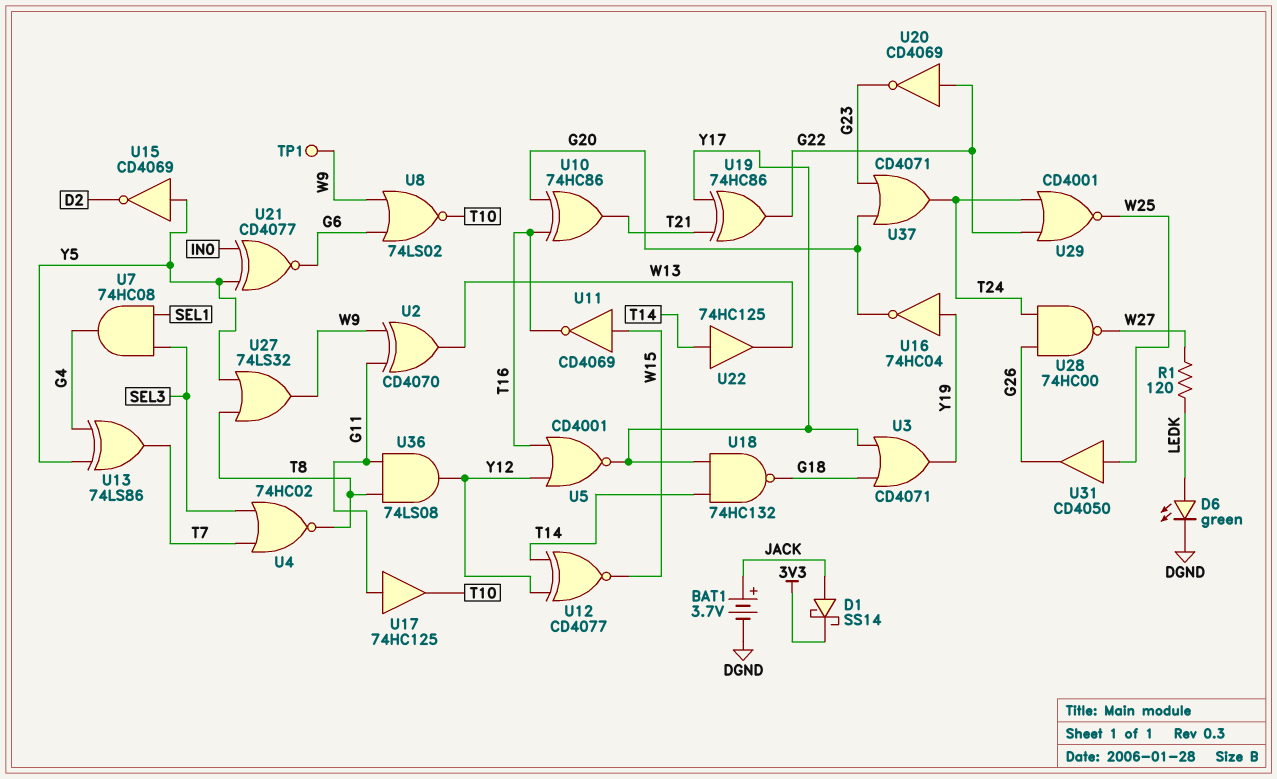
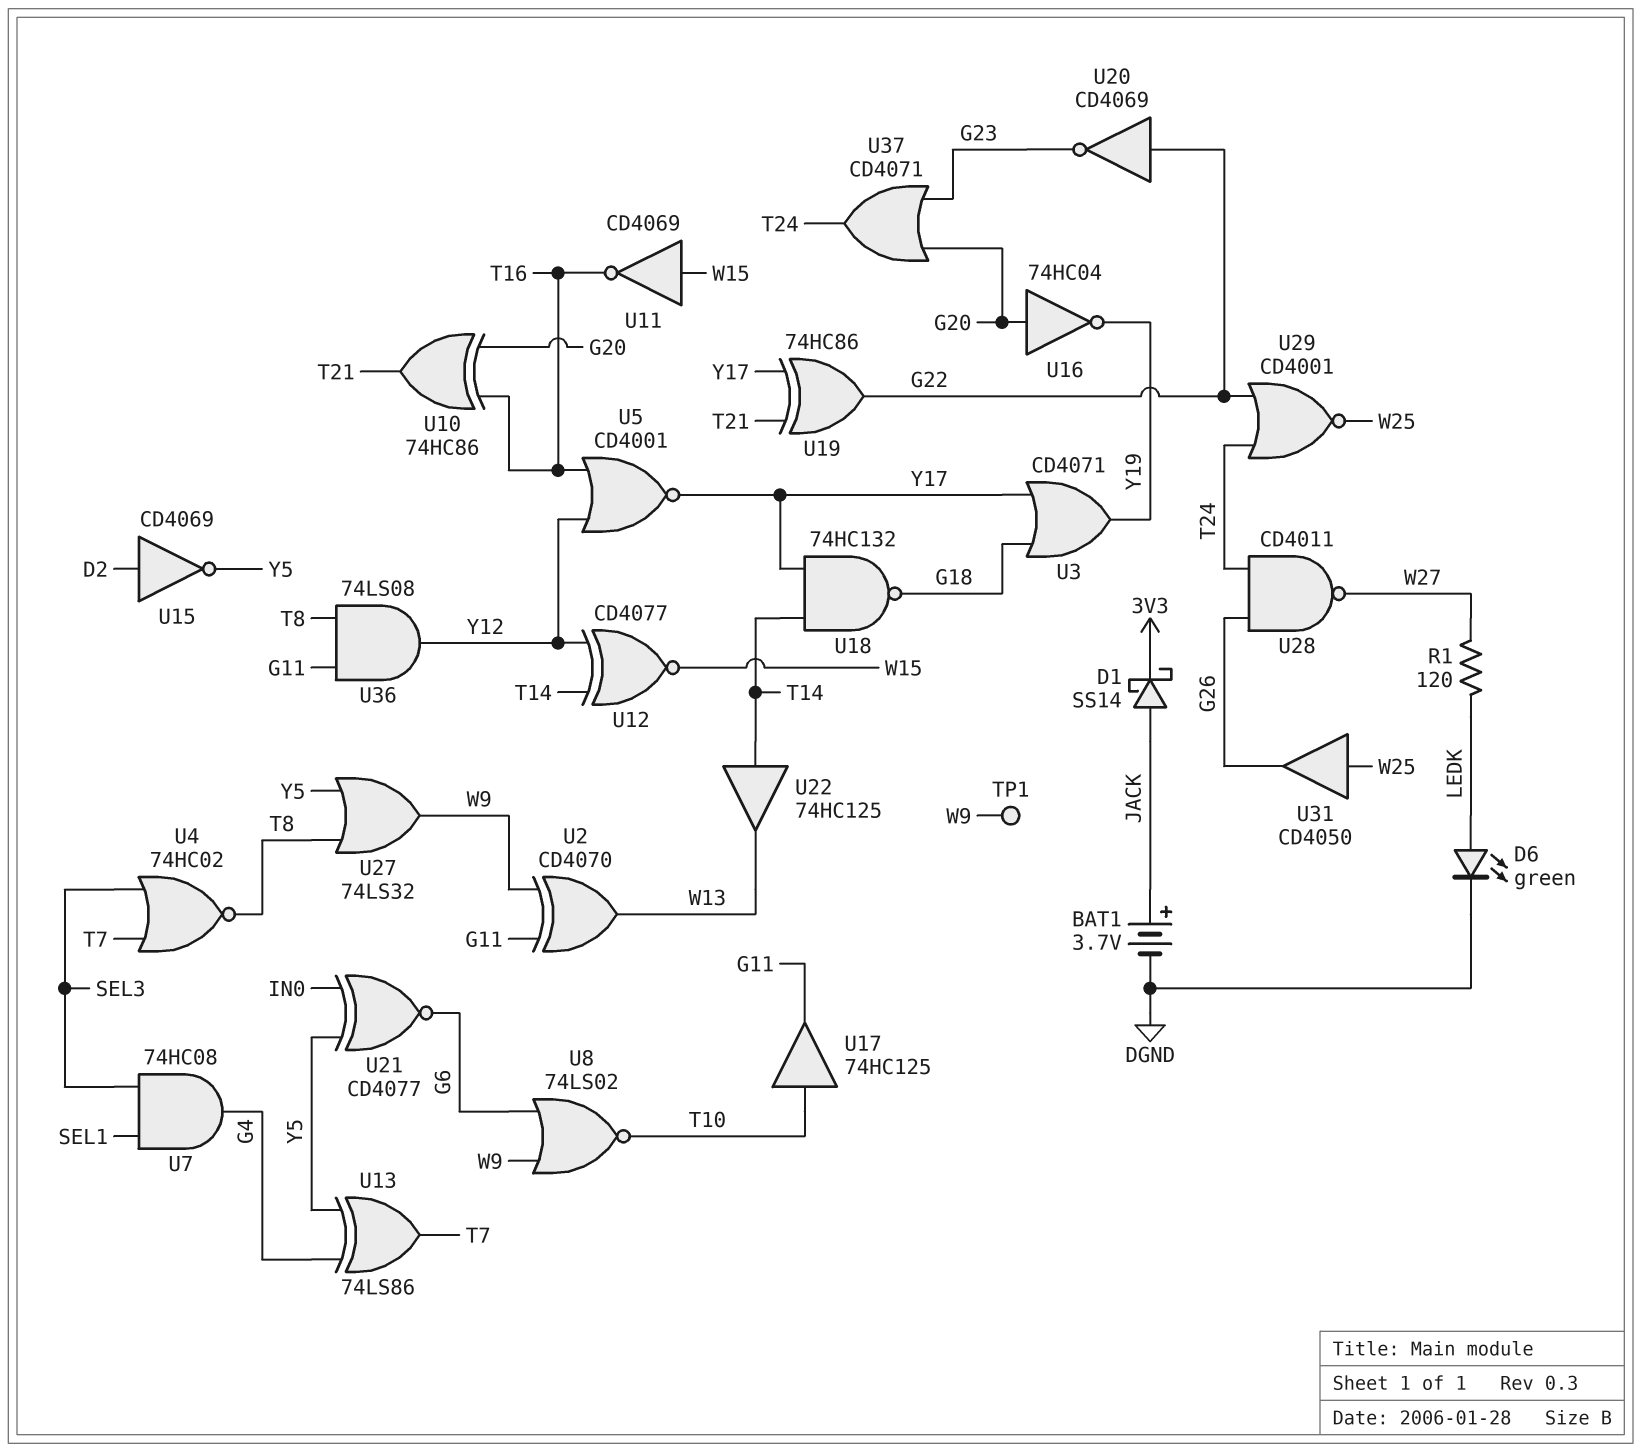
U15: NOT CD4069 (in Y5, out D2) -> NOT CD4069 (in D2, out Y5)
U16: NOT 74HC04 (in Y19, out G20) -> NOT 74HC04 (in G20, out Y19)
U17: buffer 74HC125 (in G11, out T10) -> buffer 74HC125 (in T10, out G11)
U28: NAND 74HC00 (in G26, in T24, out W27) -> NAND CD4011 (in G26, in T24, out W27)

